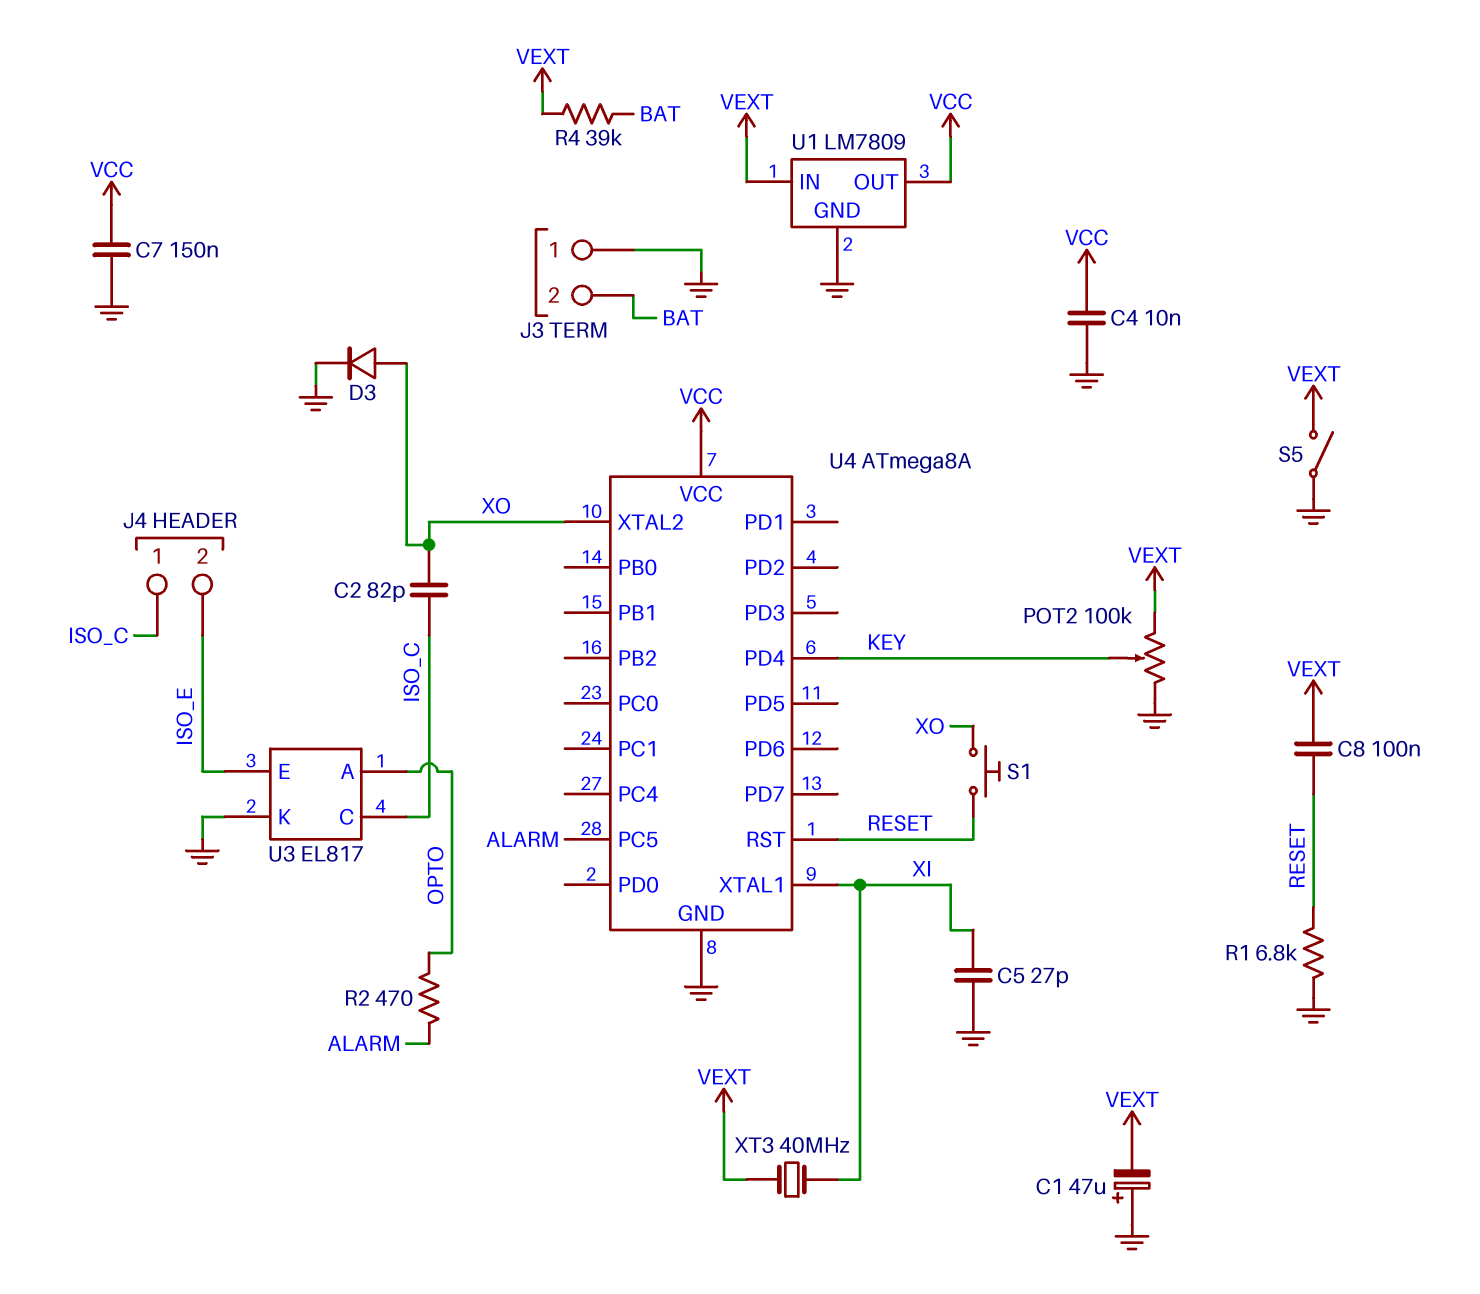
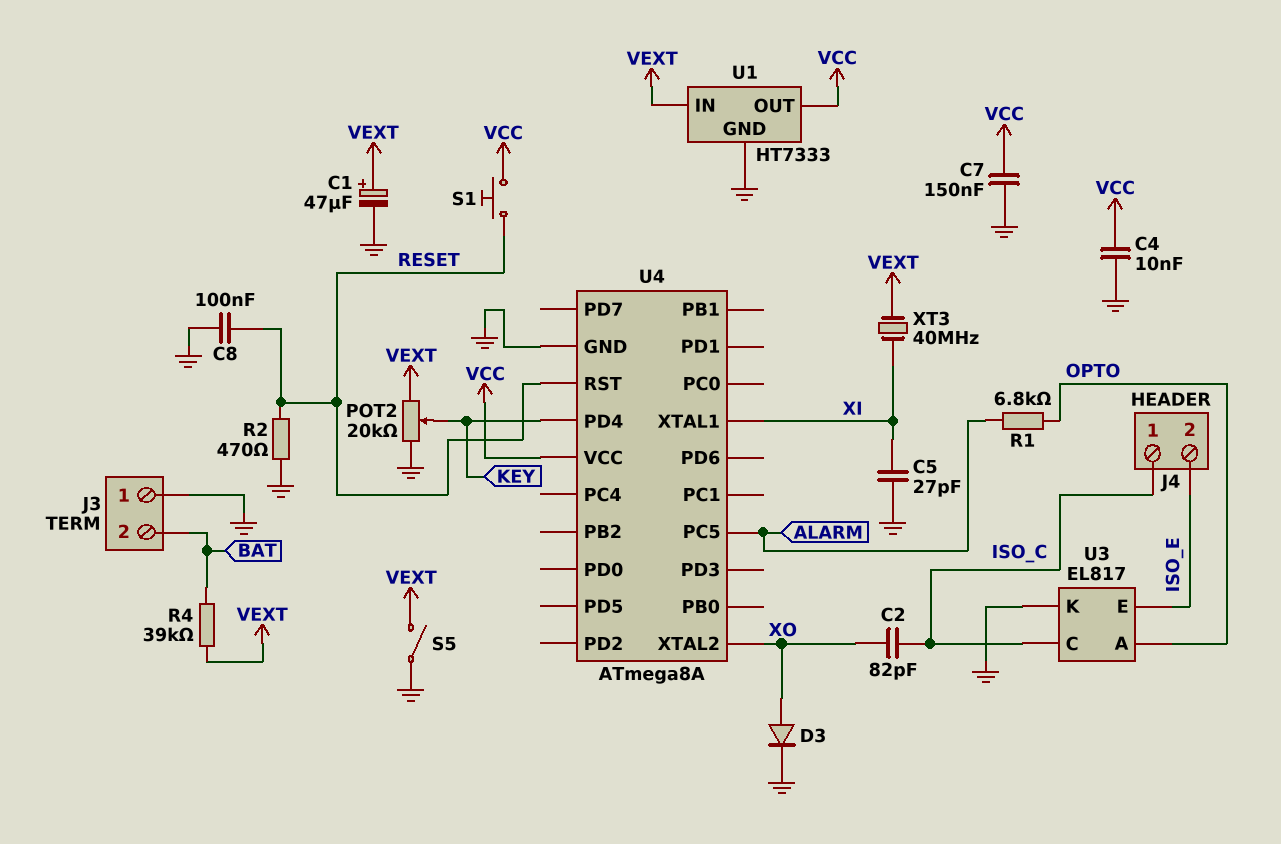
C1: 47uF (plus GND, minus VEXT) -> 47uF (plus VEXT, minus GND)
C8: 100nF (RESET, VEXT) -> 100nF (GND, RESET)
POT2: 100k (GND, VEXT, wiper KEY) -> 20k (GND, VEXT, wiper KEY)
R1: 6.8k (GND, RESET) -> 6.8k (ALARM, OPTO)
R2: 470 (ALARM, OPTO) -> 470 (GND, RESET)
S1: button (RESET, XO) -> button (RESET, VCC)
U1: LM7809 -> HT7333

